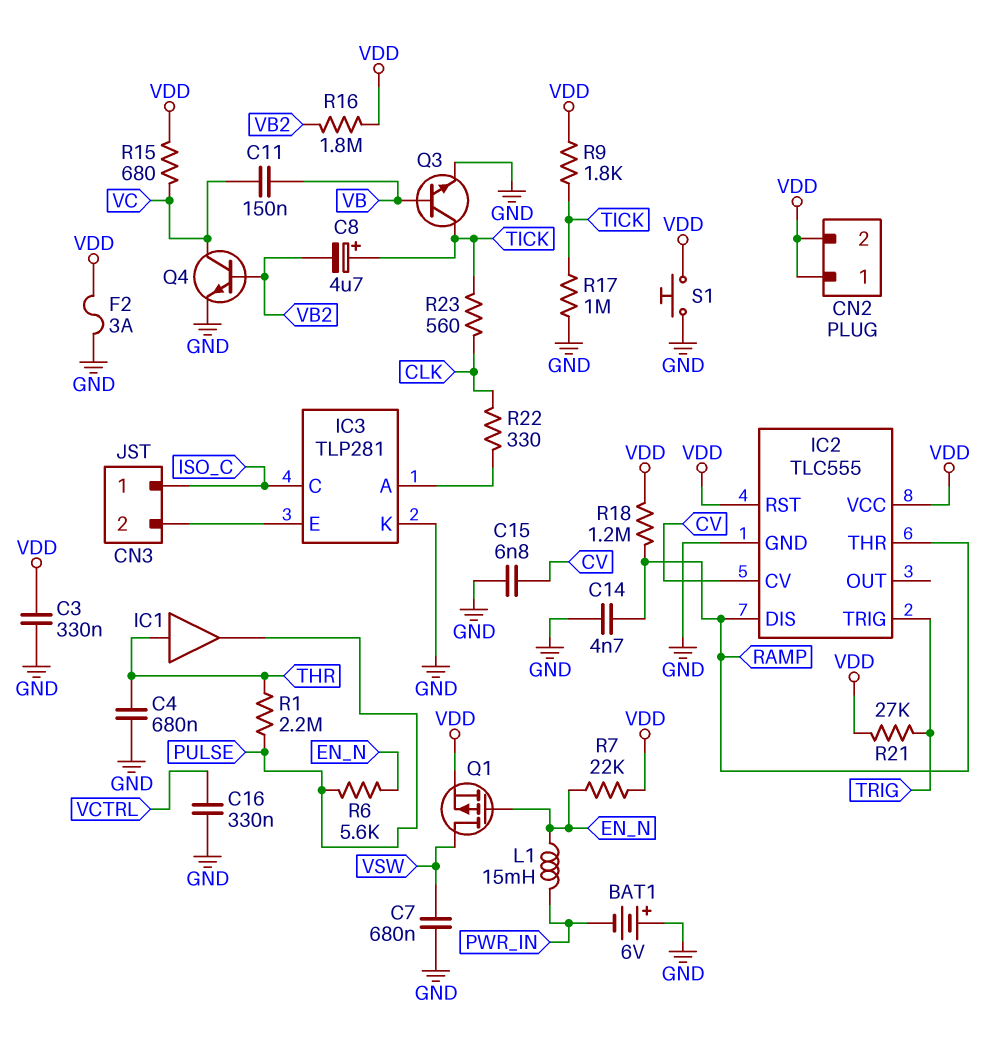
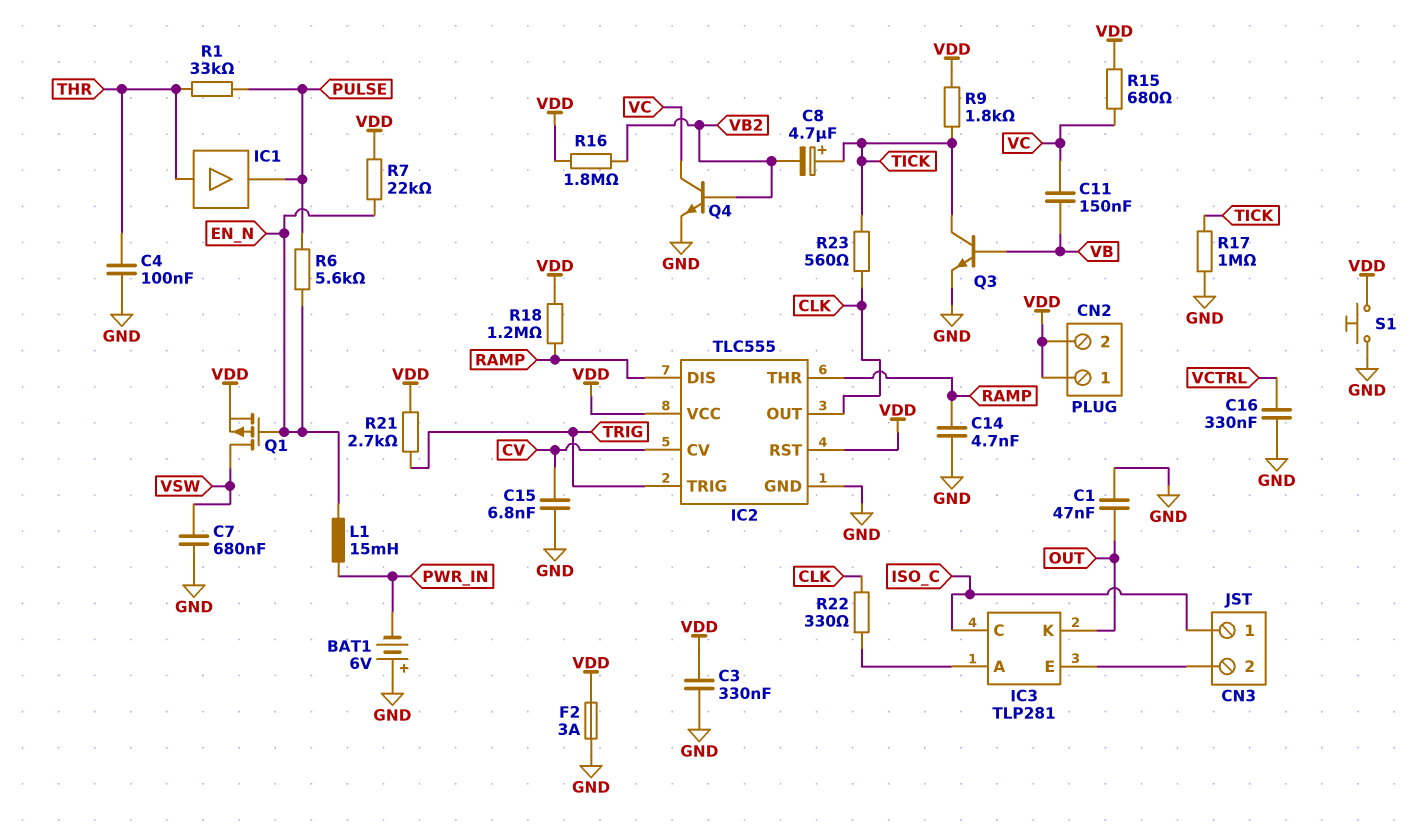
C1: none -> 47nF (GND, OUT)
C4: 680nF (GND, THR) -> 100nF (GND, THR)
IC2 pin OUT: none -> CLK
IC3 pin K: GND -> OUT
R1: 2.2M (PULSE, THR) -> 33k (PULSE, THR)
R21: 27k (TRIG, VDD) -> 2.7k (TRIG, VDD)

